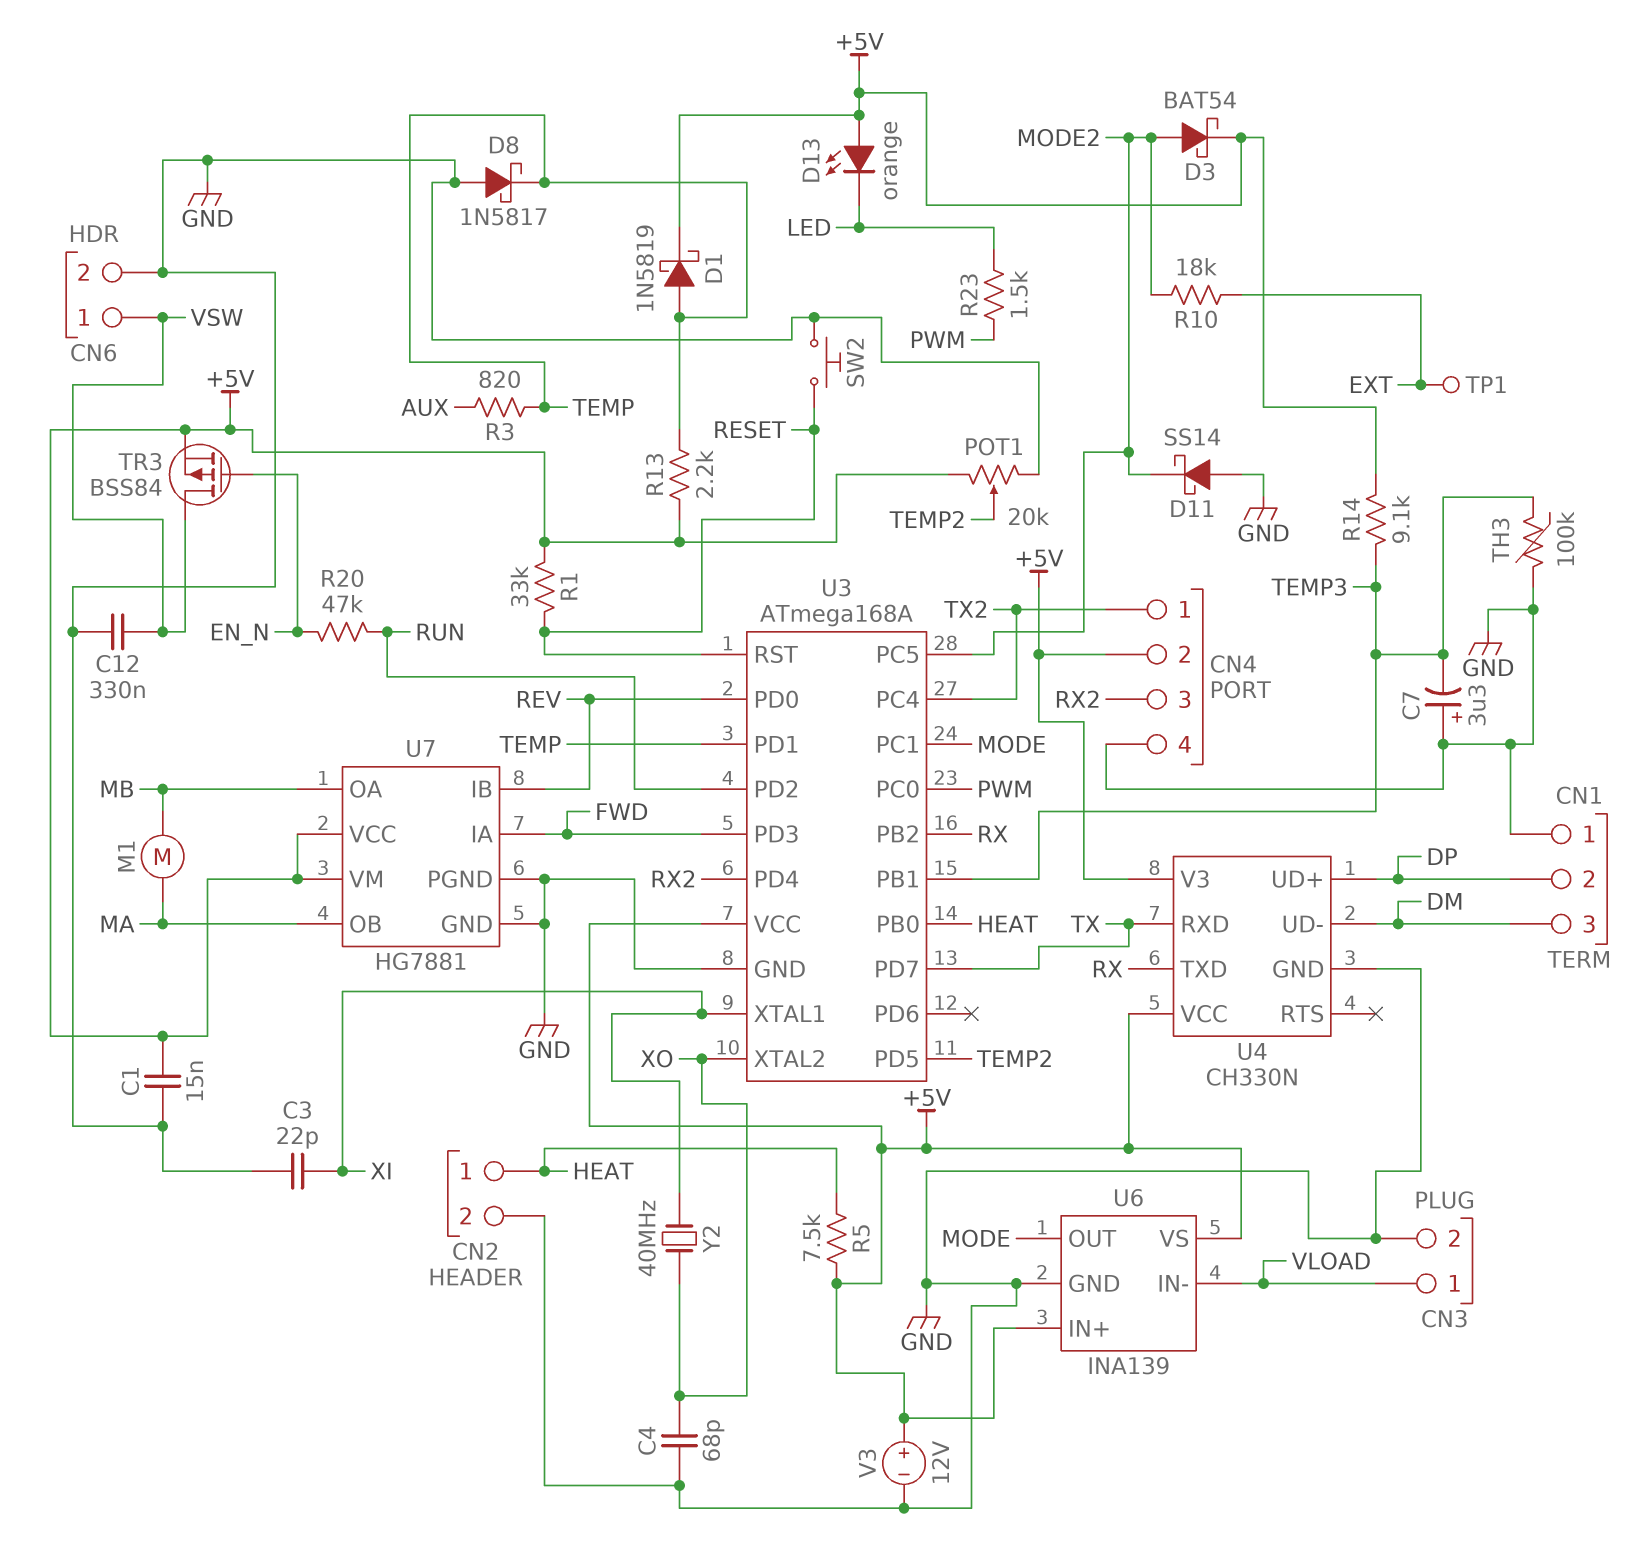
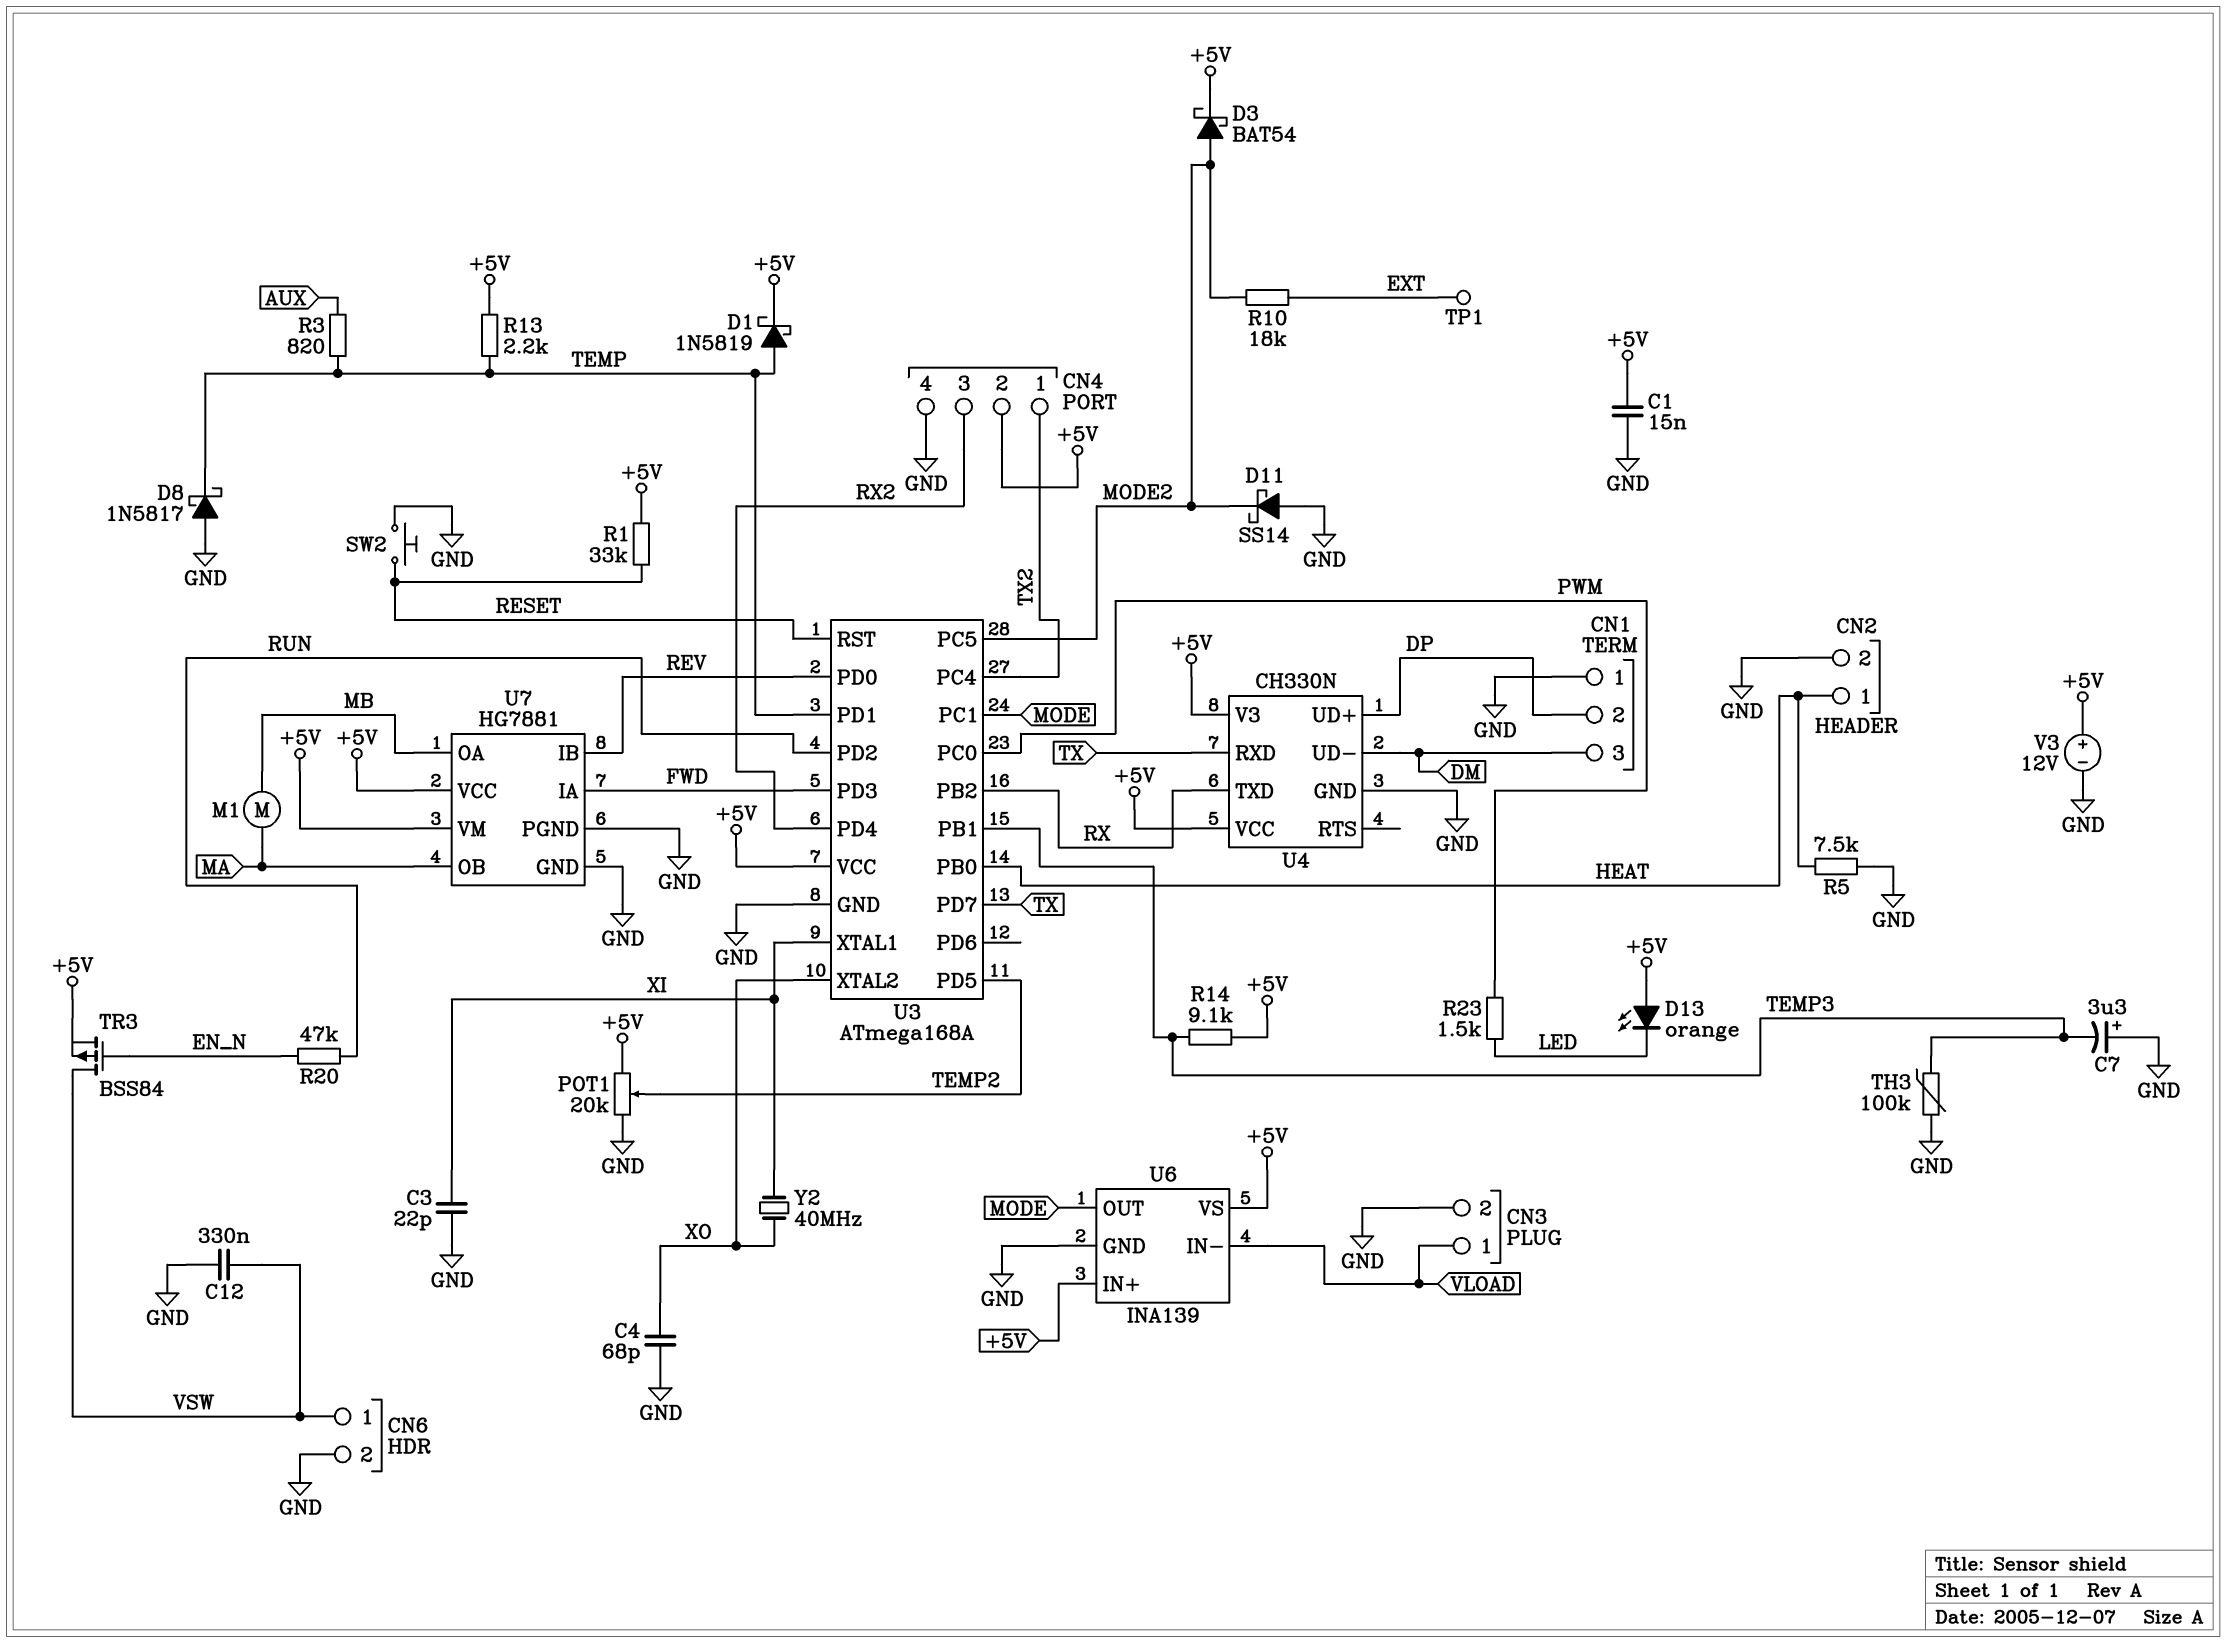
R5: 7.5k (+5V, HEAT) -> 7.5k (GND, HEAT)

